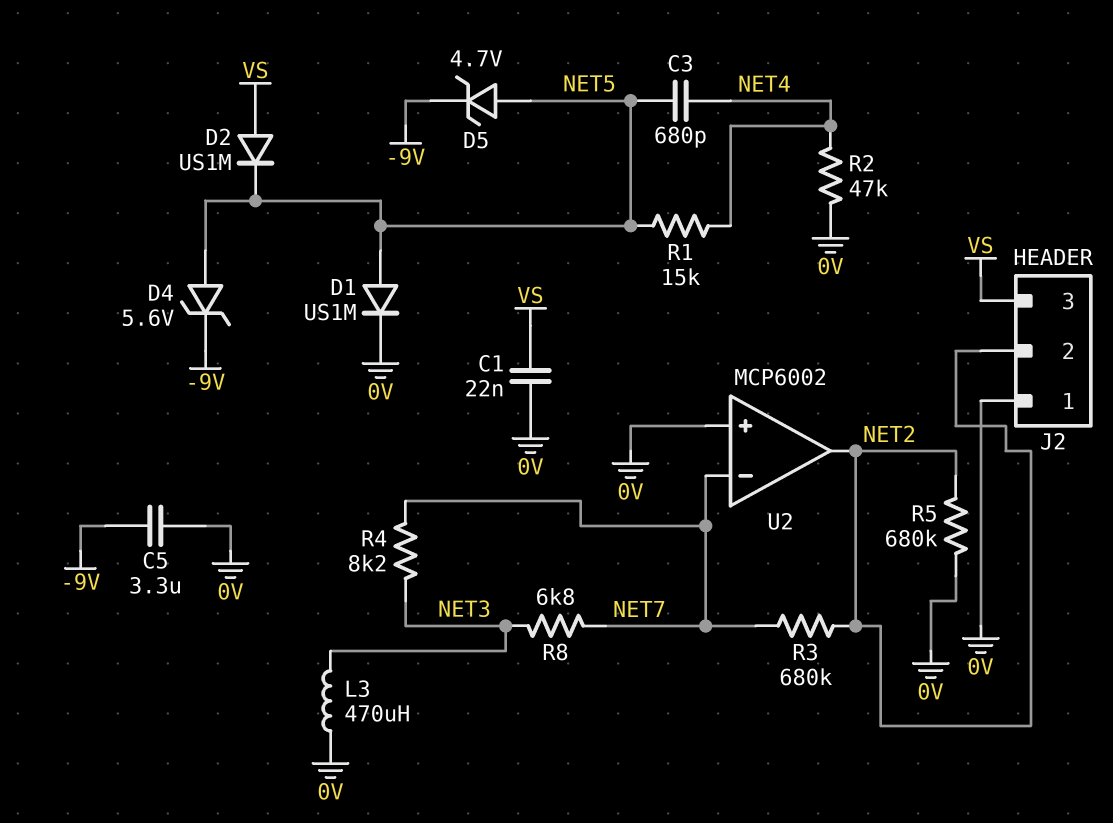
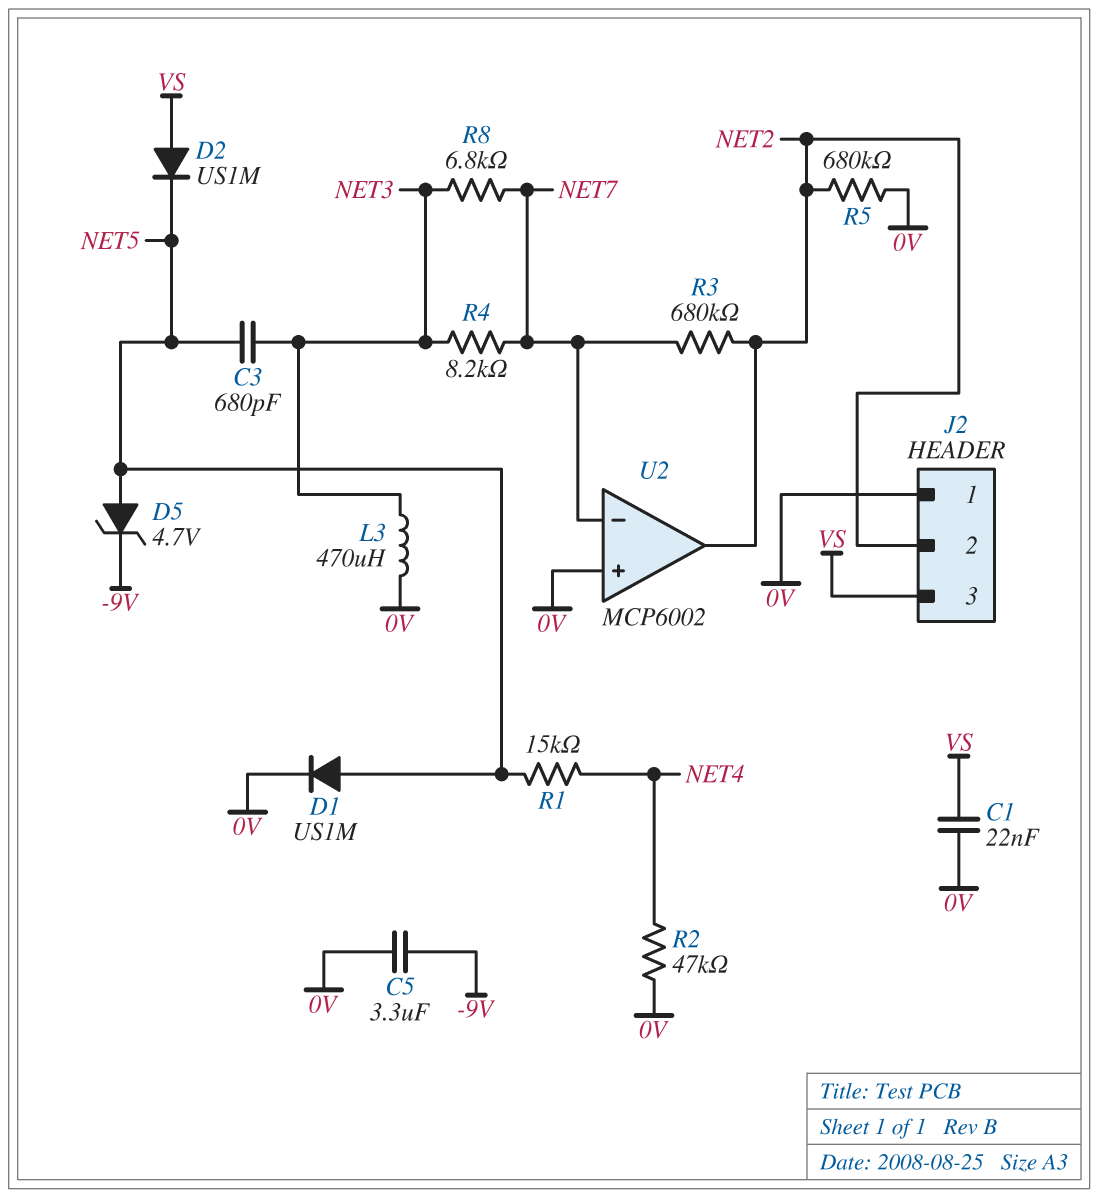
C3: 680pF (NET4, NET5) -> 680pF (NET3, NET5)
D4: zener 5.6V (A NET5, K -9V) -> none

